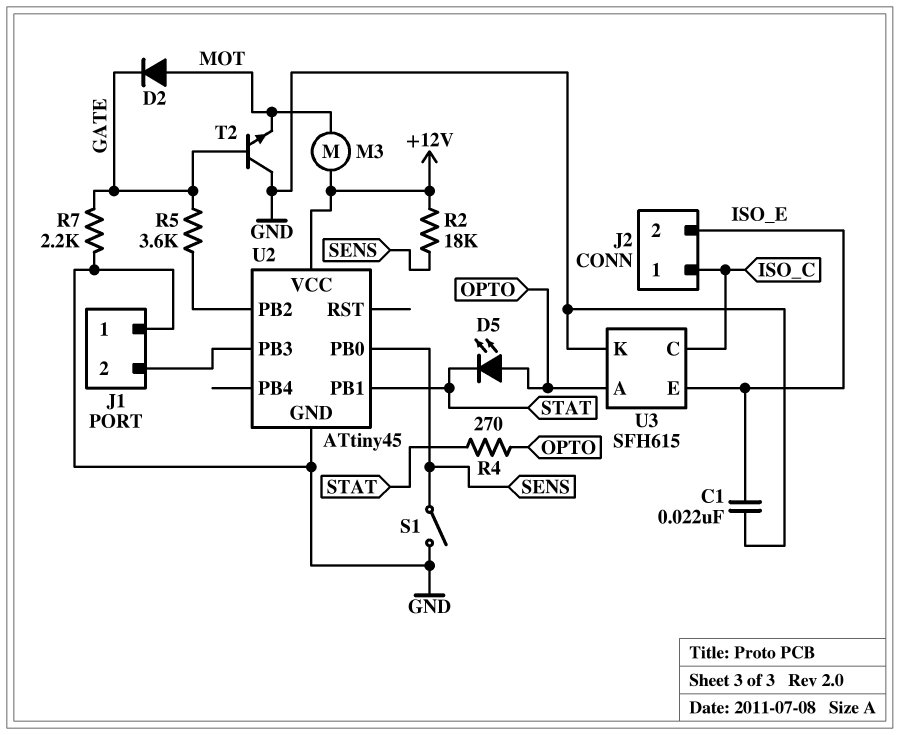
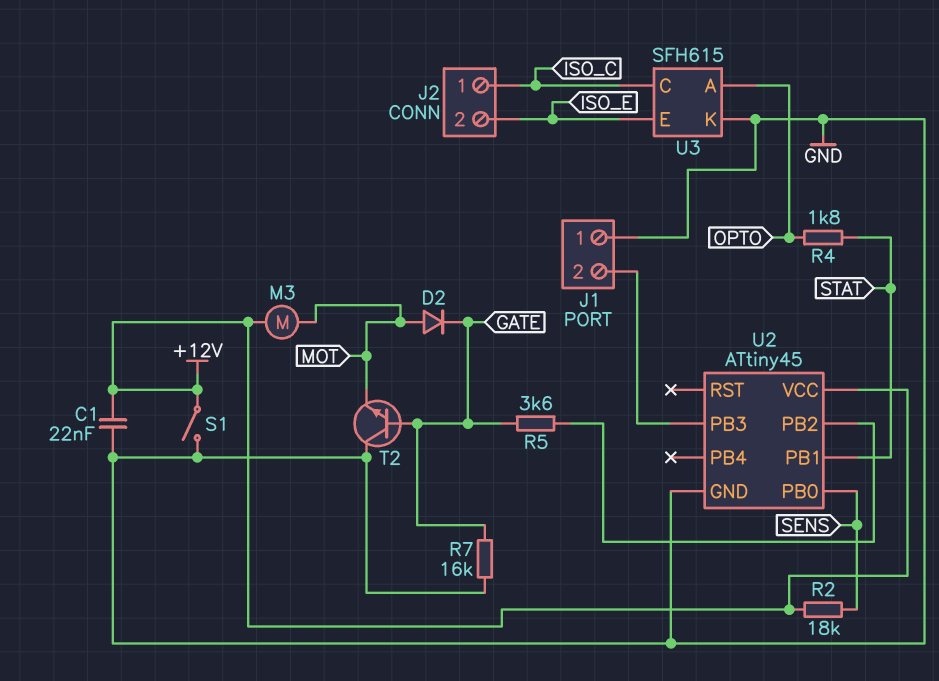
C1: 22nF (GND, ISO_E) -> 22nF (+12V, GND)
D5: LED (A OPTO, K STAT) -> none
R4: 270 (OPTO, STAT) -> 1.8k (OPTO, STAT)
R7: 2.2k (GATE, GND) -> 16k (GATE, GND)
S1: switch (GND, SENS) -> switch (+12V, GND)

